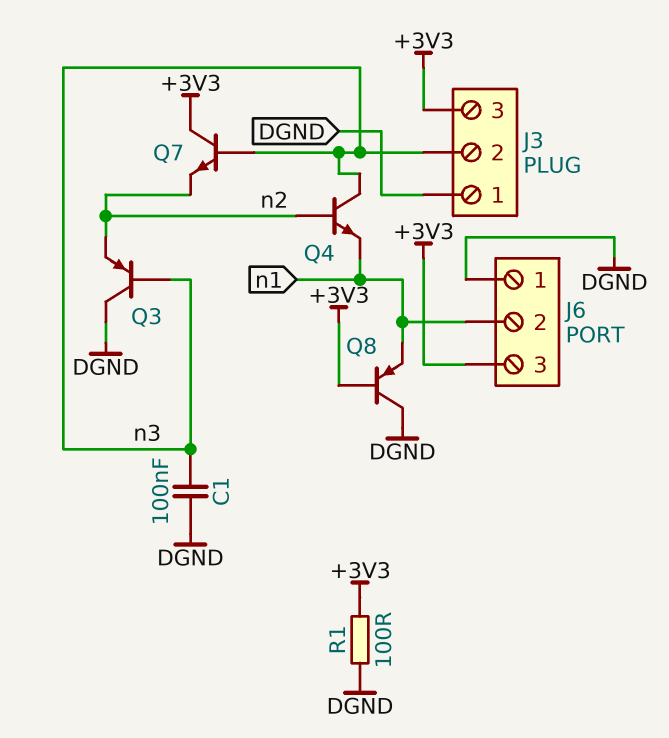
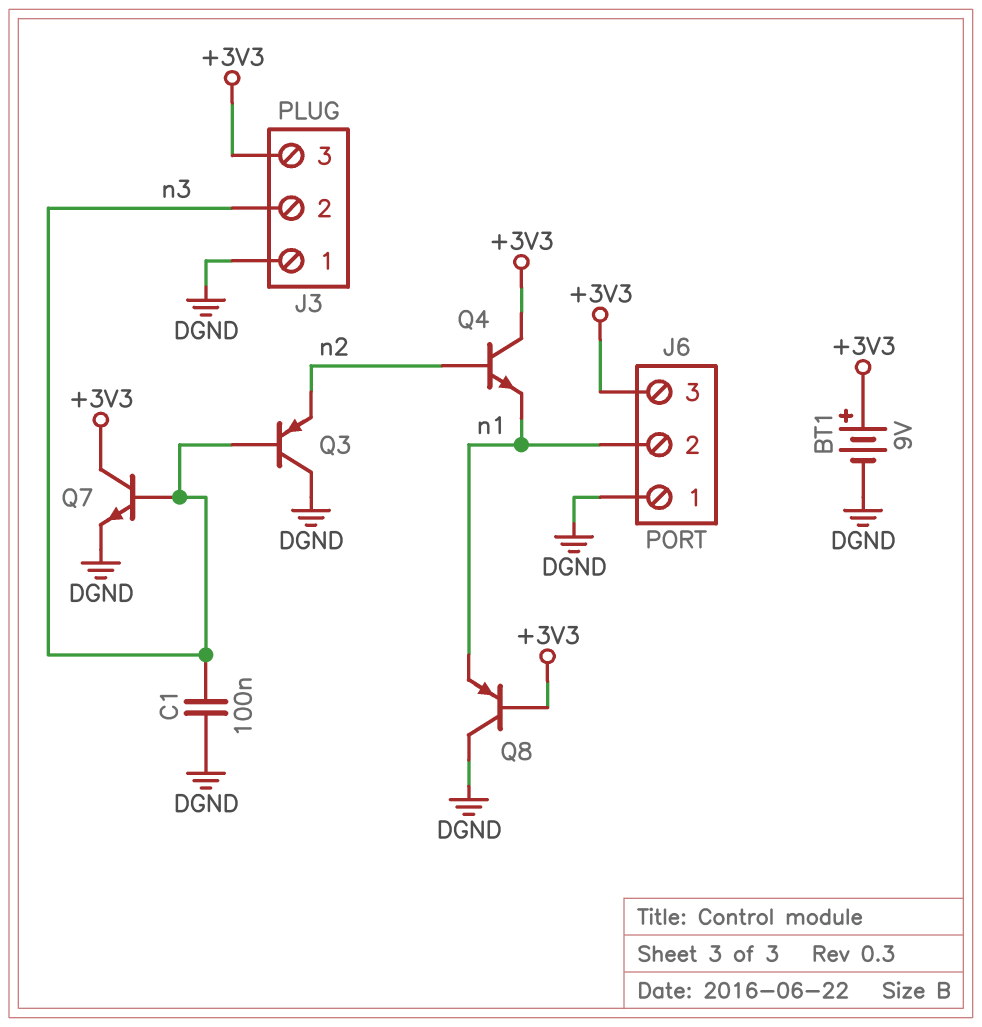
BT1: none -> 9V (plus +3V3, minus DGND)
Q4: NPN (B n2, C n3, E n1) -> NPN (B n2, C +3V3, E n1)
Q7: NPN (B n3, C +3V3, E n2) -> NPN (B n3, C +3V3, E DGND)
R1: 100 (+3V3, DGND) -> none

